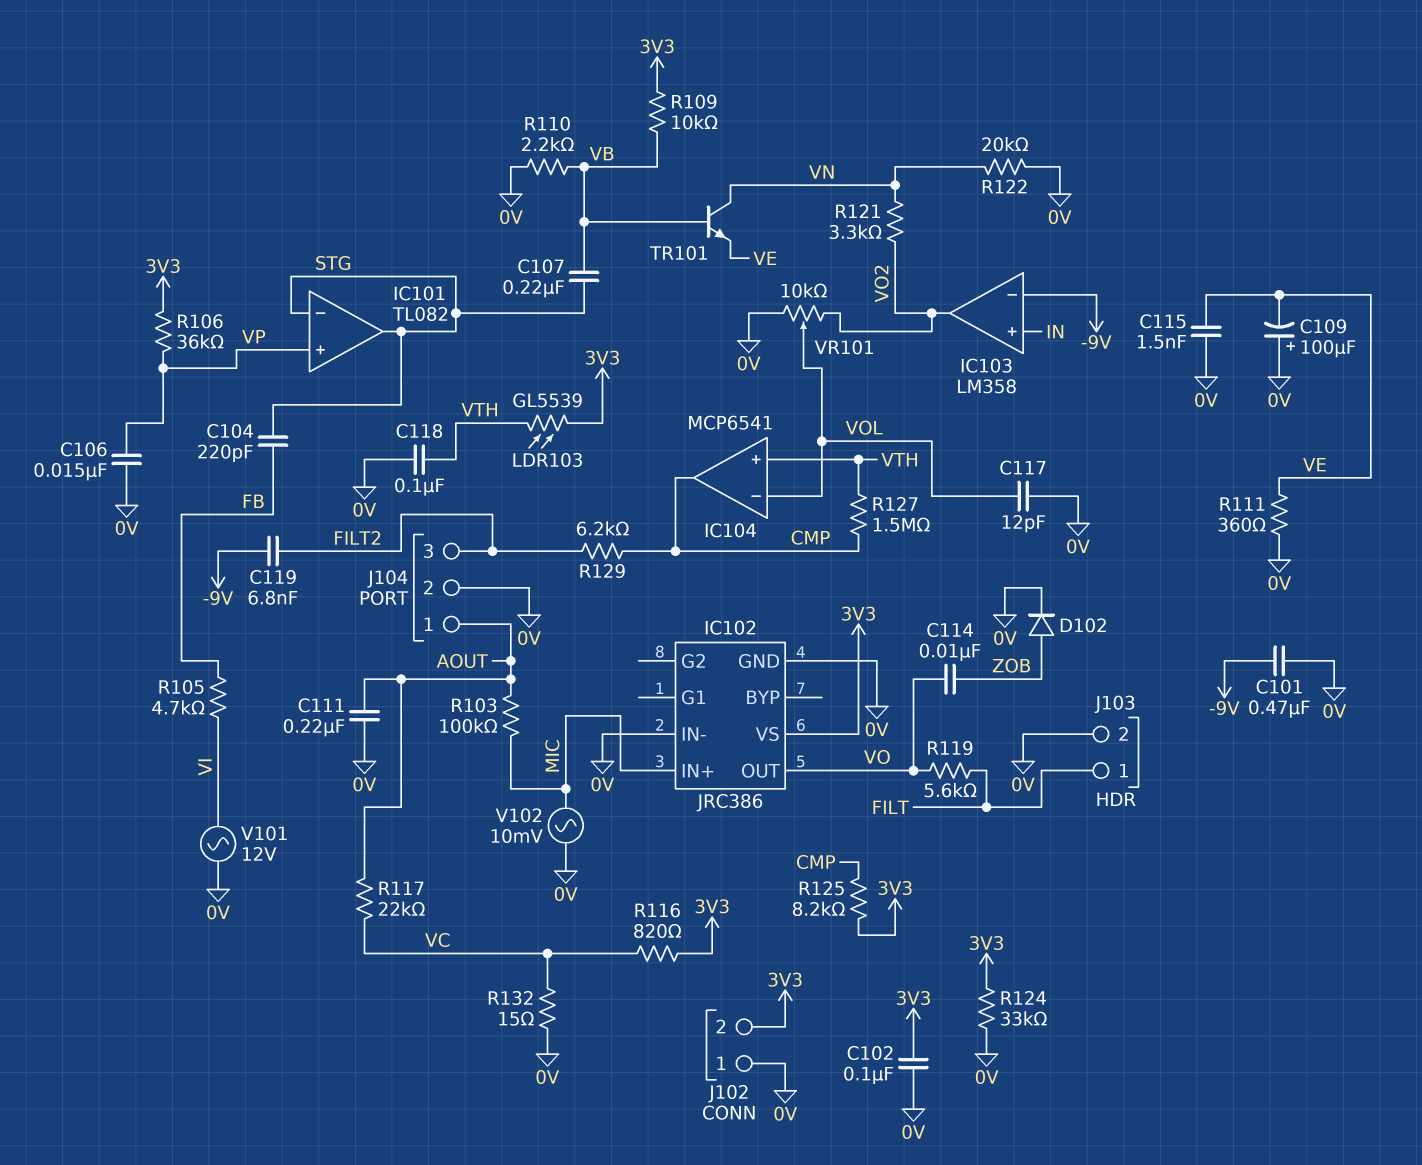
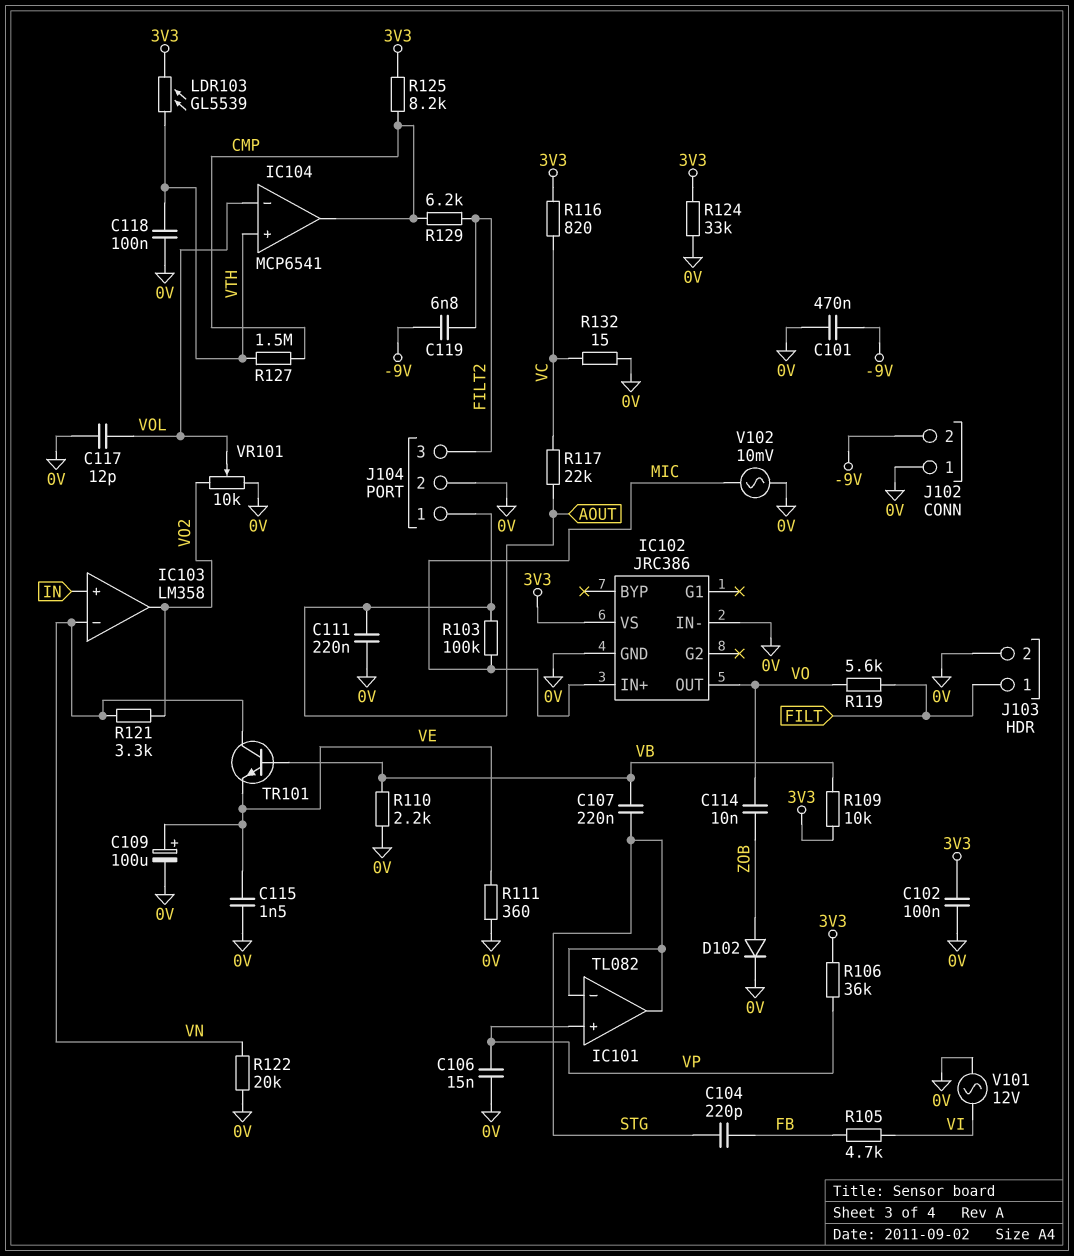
C109: 100uF (plus 0V, minus VE) -> 100uF (plus VE, minus 0V)
IC103 pin in-: -9V -> VN
J102 pin 2: 3V3 -> -9V

